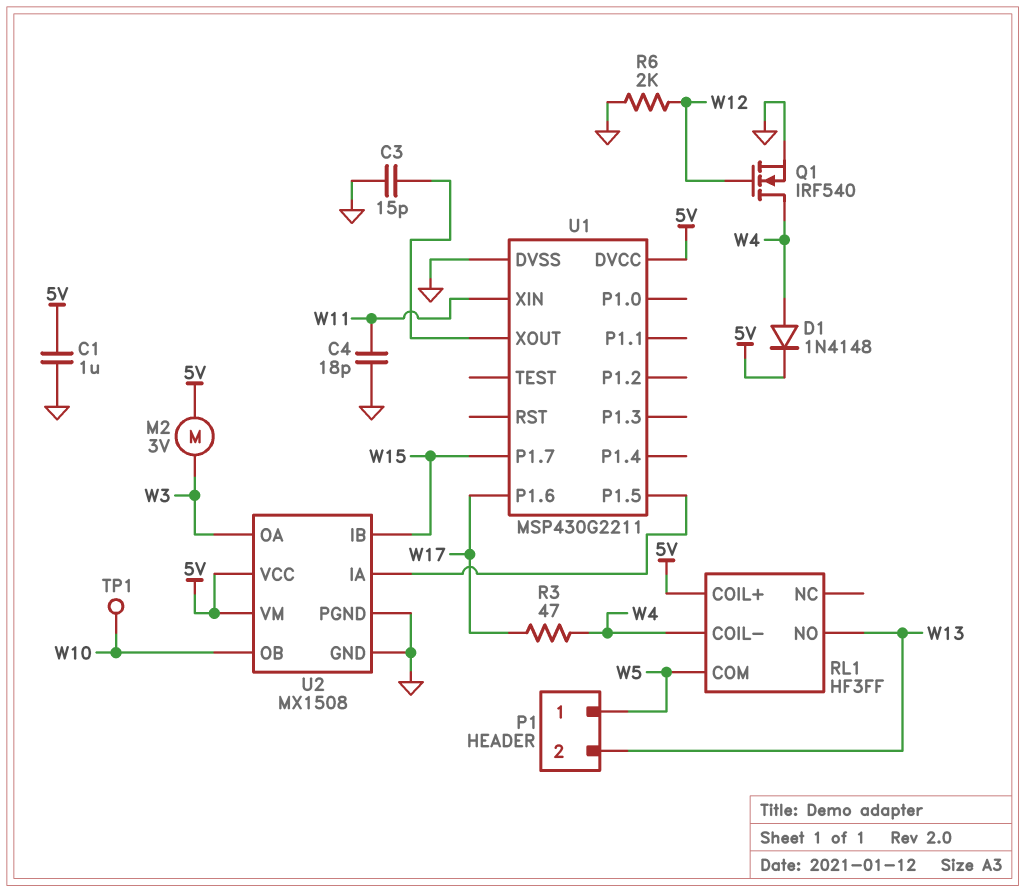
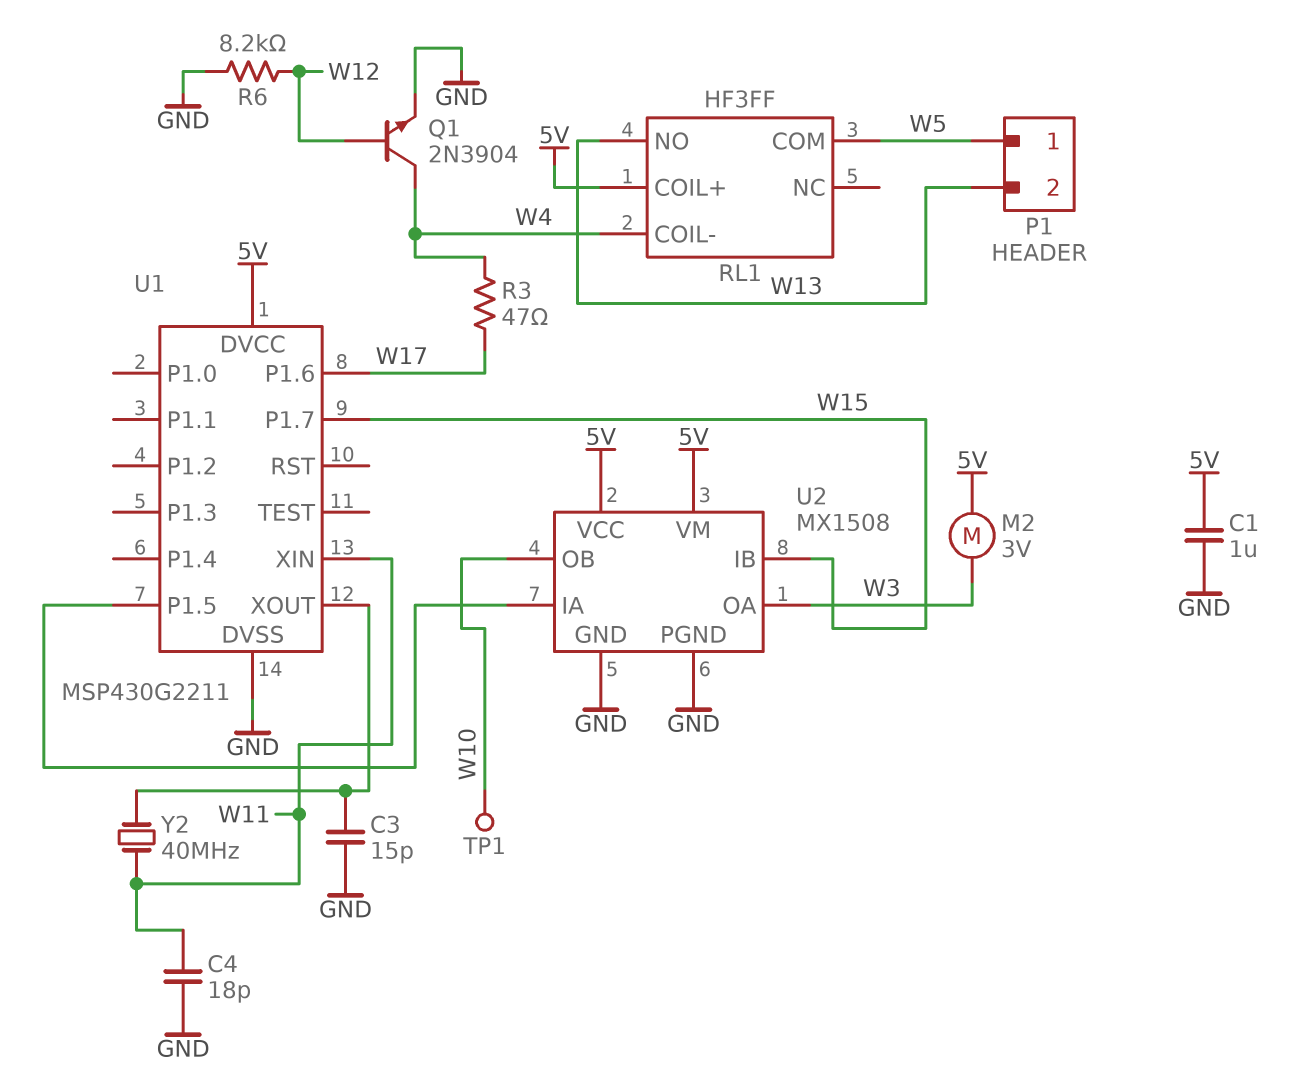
D1: diode 1N4148 (A W4, K 5V) -> none
Q1: NMOS IRF540 (G W12, D W4, S GND) -> NPN 2N3904 (B W12, C W4, E GND)
R6: 2k (GND, W12) -> 8.2k (GND, W12)
Y2: none -> 40MHz (U1/XOUT, W11)

